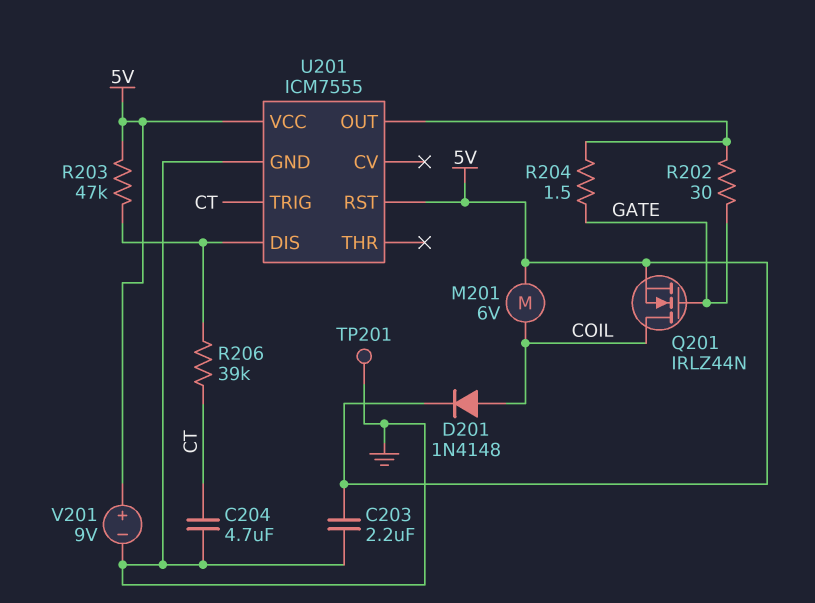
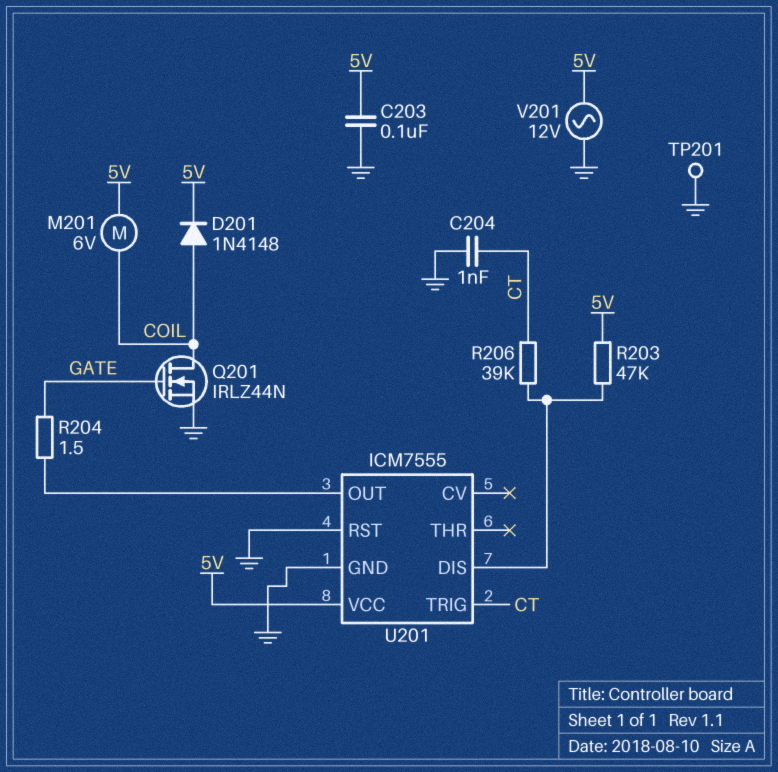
C203: 2.2uF (5V, GND) -> 100nF (5V, GND)
C204: 4.7uF (CT, GND) -> 1nF (CT, GND)
Q201: NMOS IRLZ44N (G GATE, D COIL, S 5V) -> NMOS IRLZ44N (G GATE, D COIL, S GND)
R202: 30 (GATE, U201/OUT) -> none
U201 pin RST: 5V -> GND
V201: 9V (plus 5V, minus GND) -> AC 12V (5V, GND)

